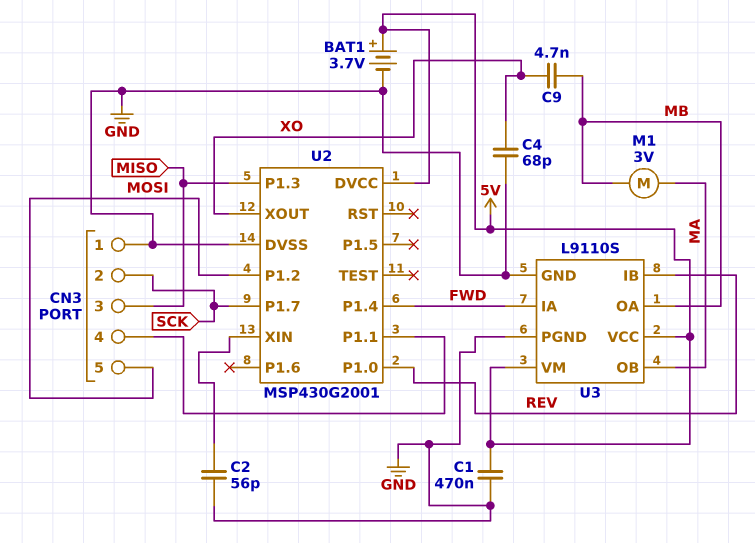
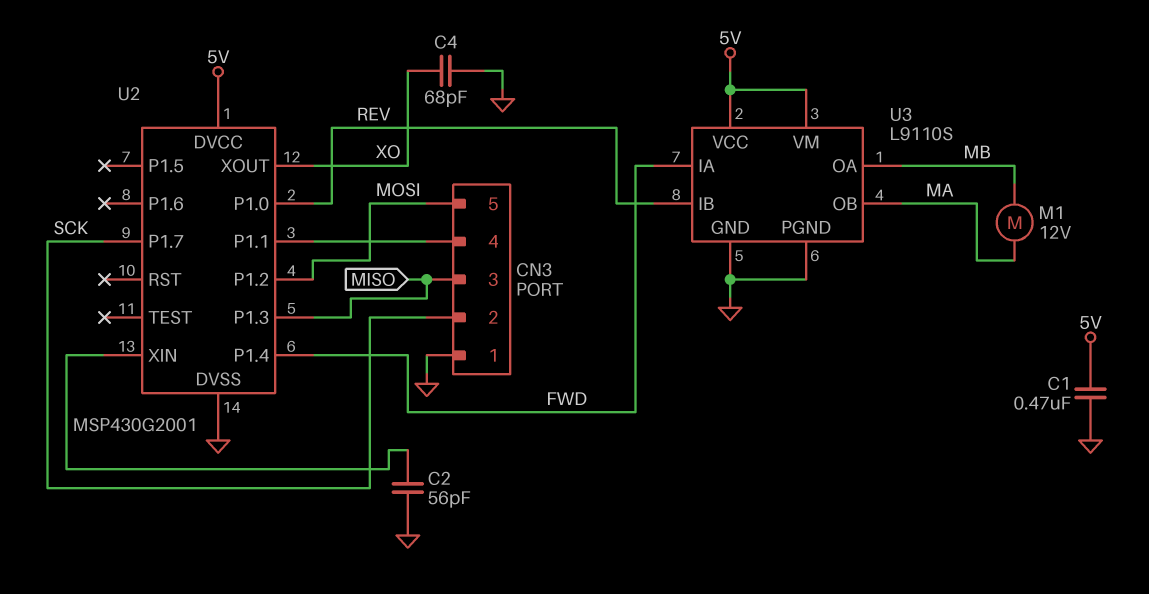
BAT1: 3.7V (plus 5V, minus GND) -> none
C9: 4.7nF (MB, XO) -> none
M1: motor 3V (MA, MB) -> motor 12V (MA, MB)

